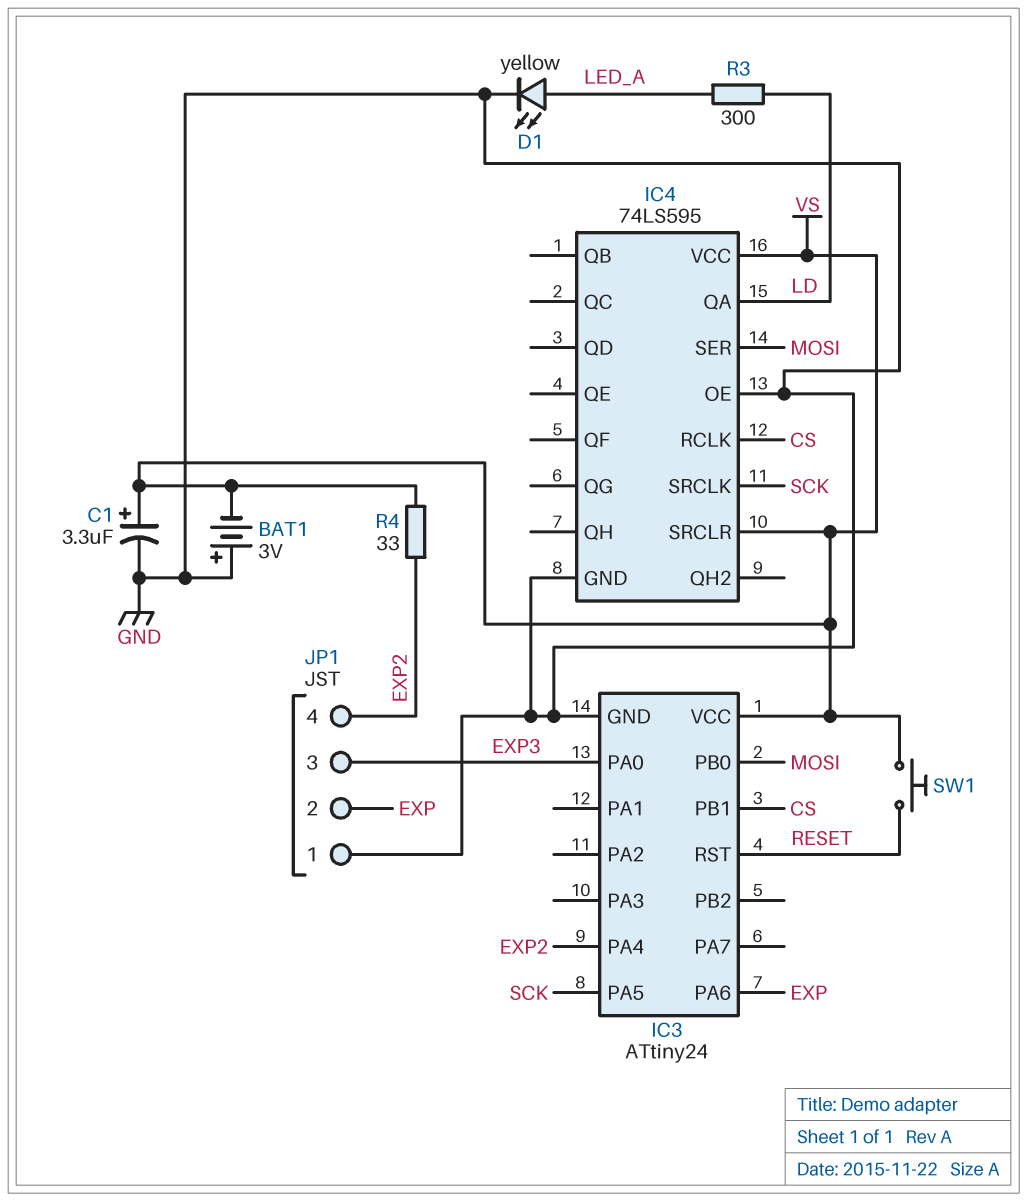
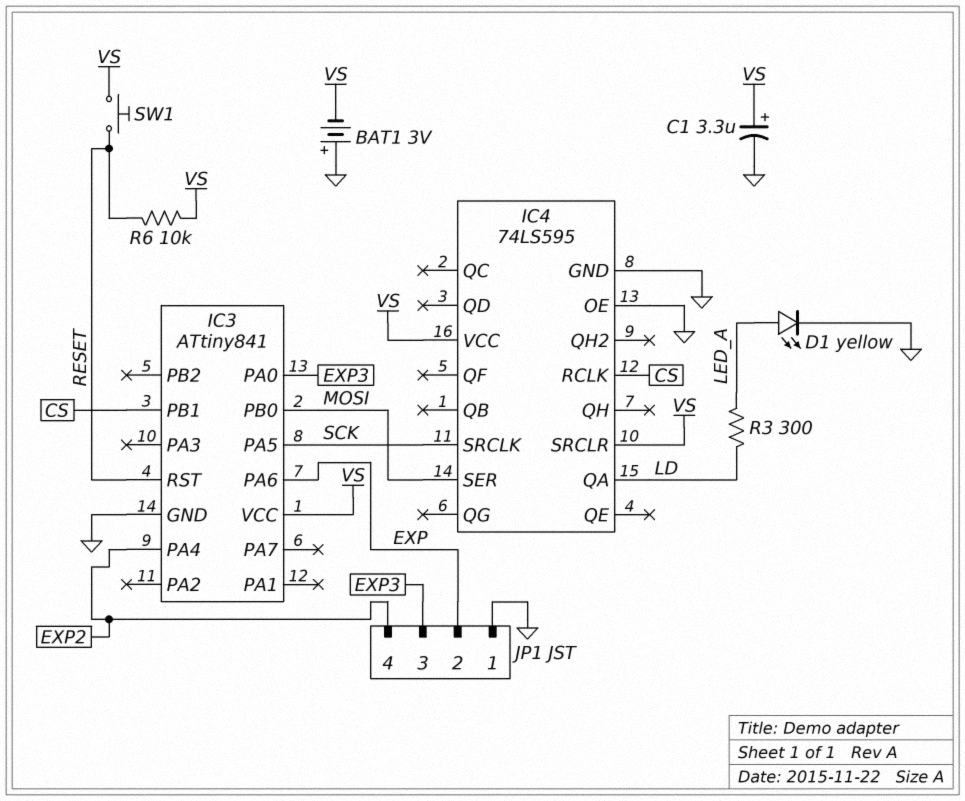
IC3: ATtiny24 -> ATtiny841
R4: 33 (EXP2, VS) -> none
R6: none -> 10k (RESET, VS)

